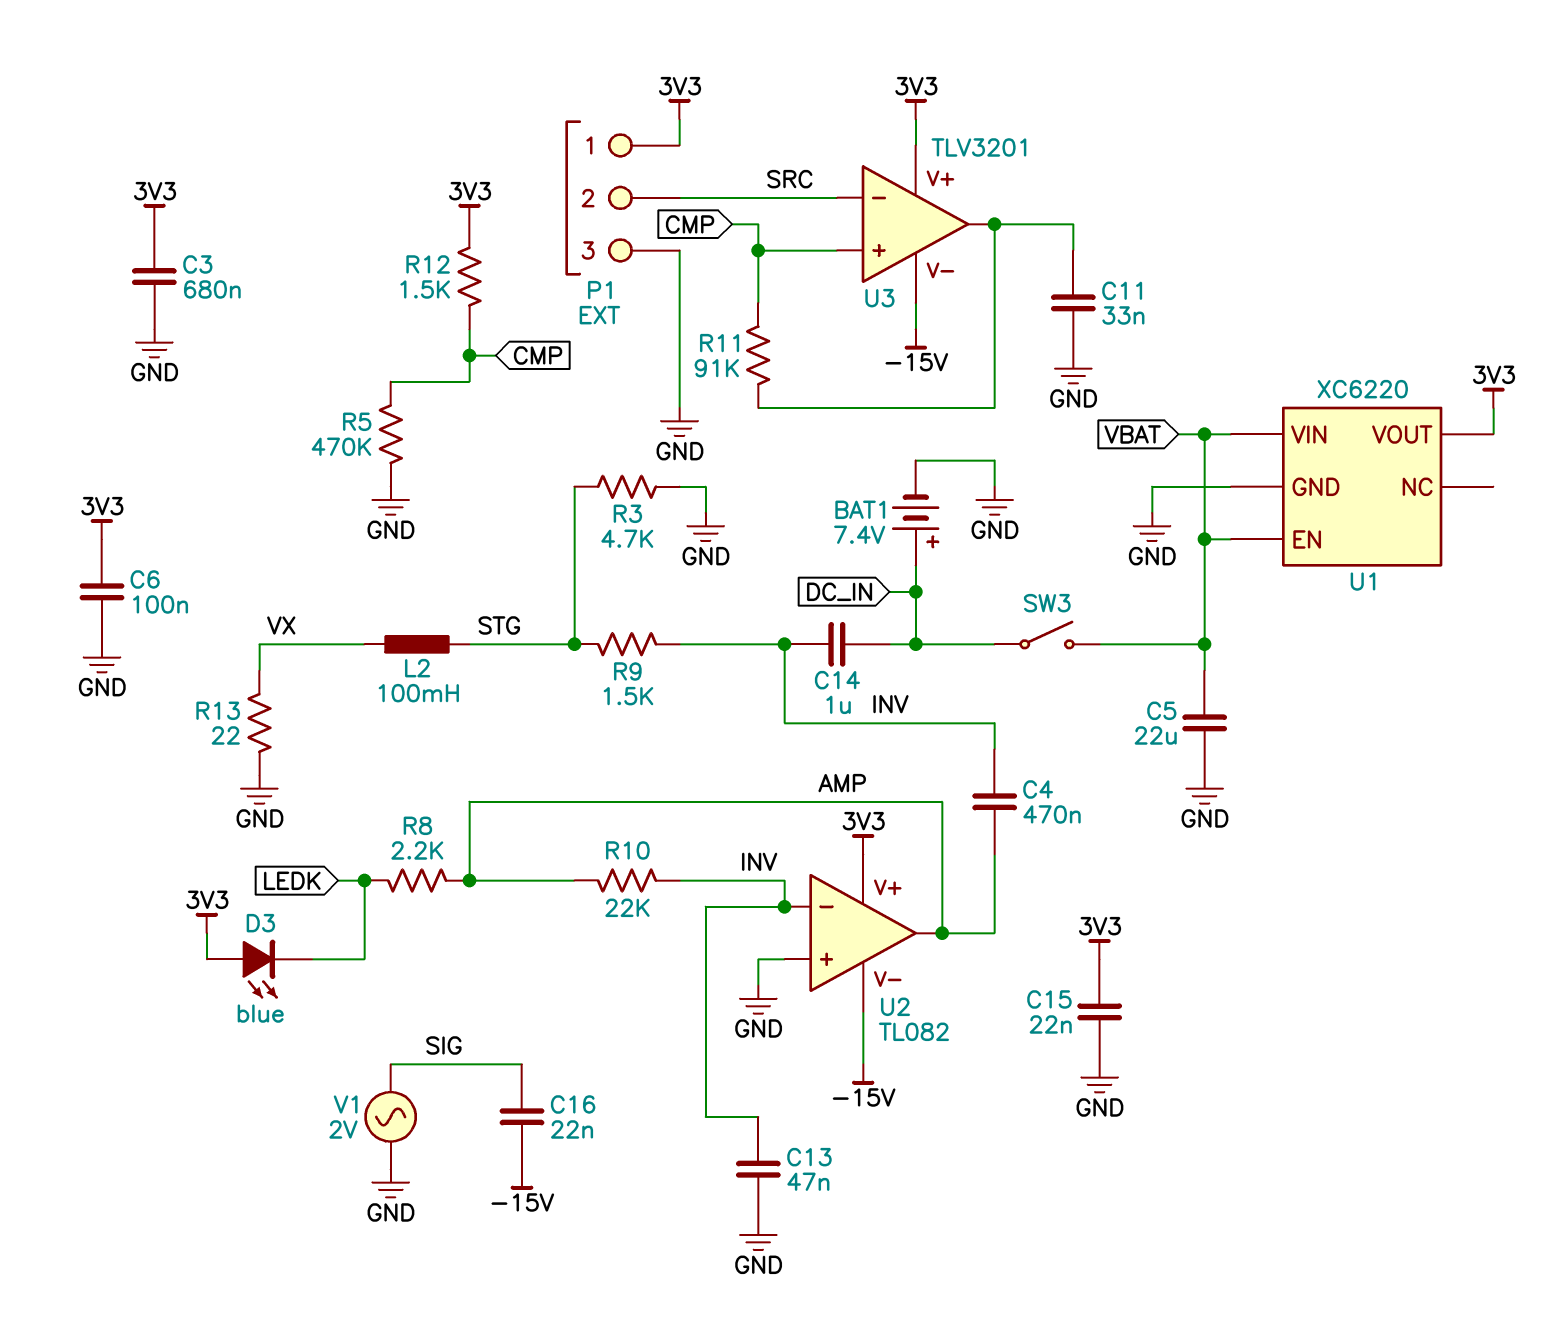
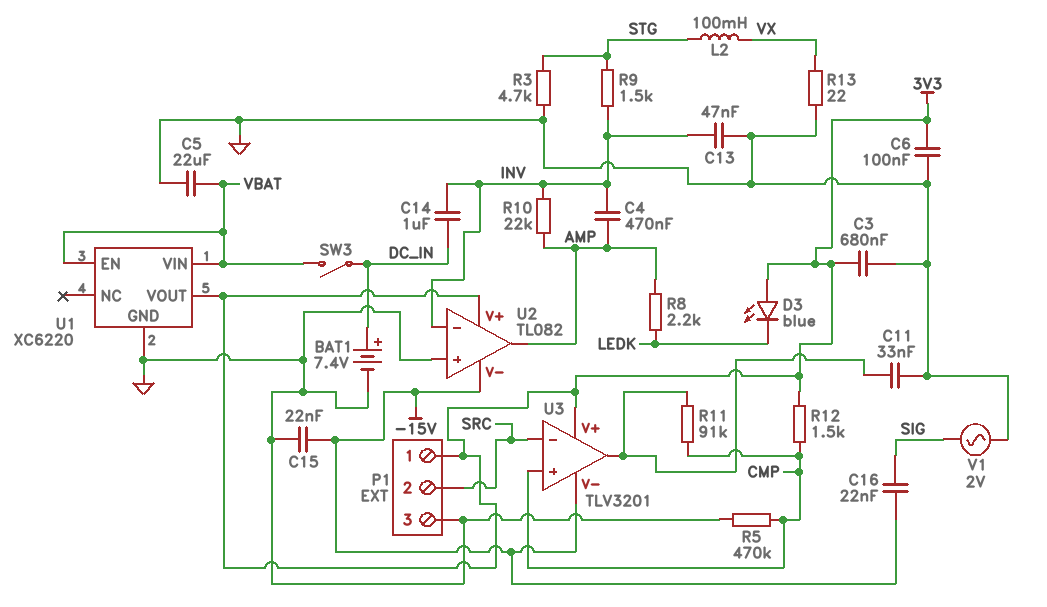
C15: 22nF (3V3, GND) -> 22nF (-15V, GND)

